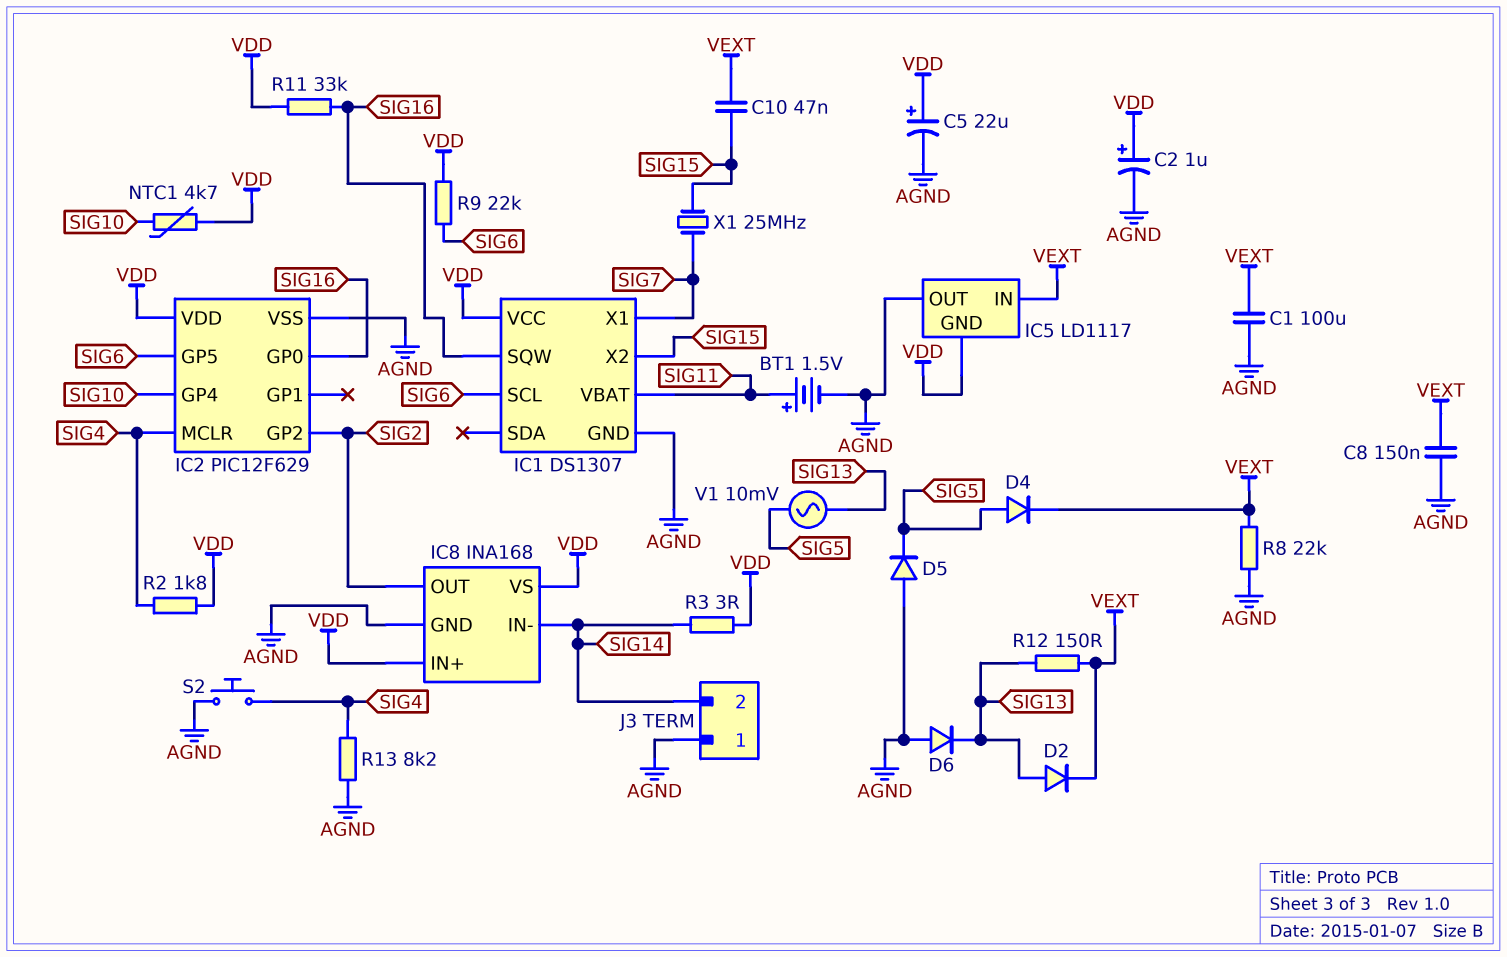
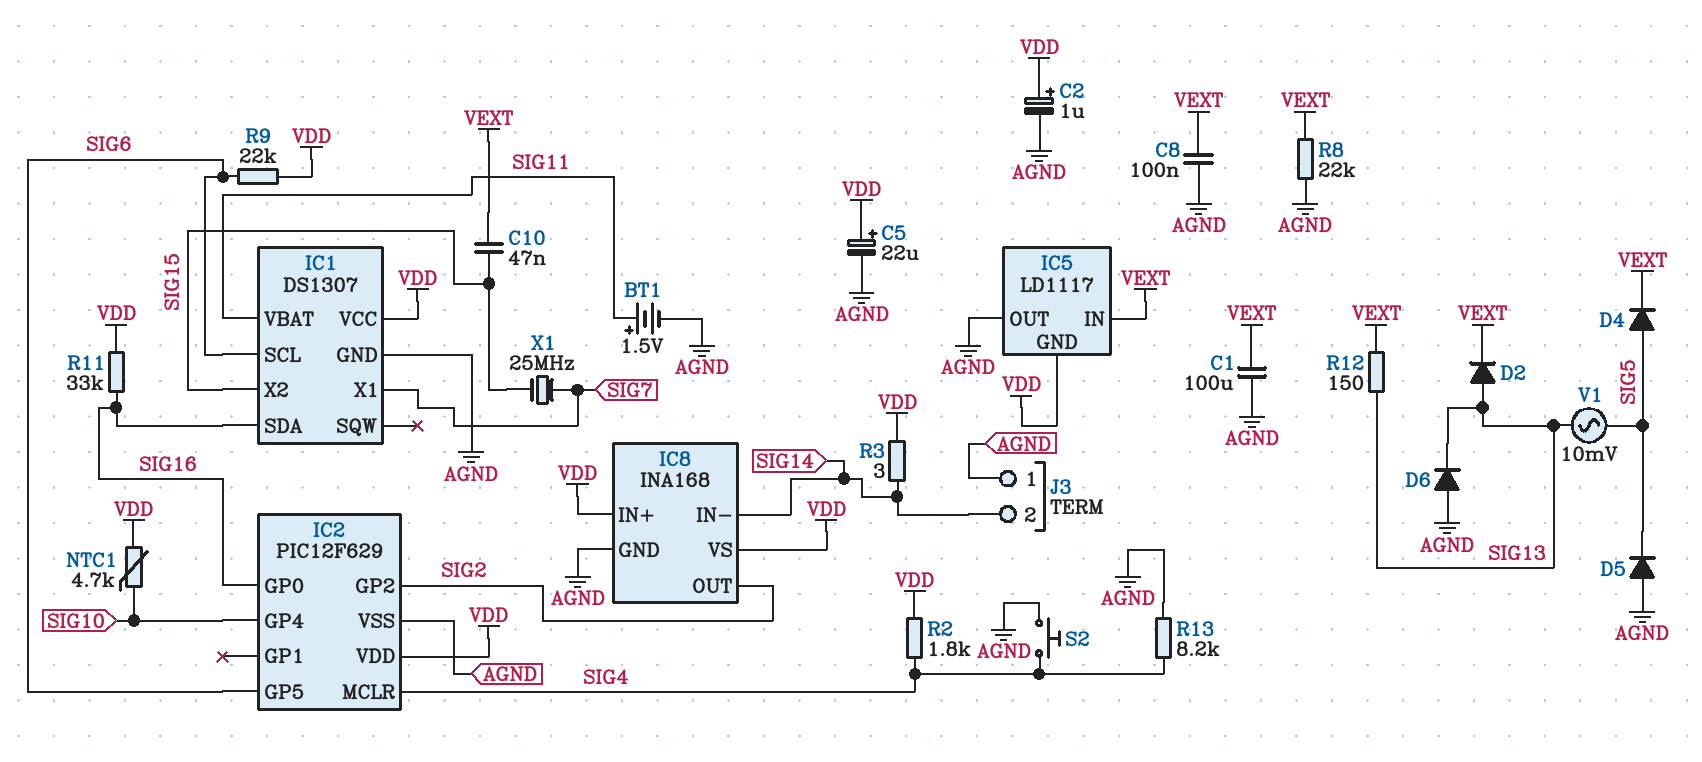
C8: 150nF (AGND, VEXT) -> 100nF (AGND, VEXT)
IC1 pin SDA: none -> SIG16
IC1 pin SQW: SIG16 -> none

